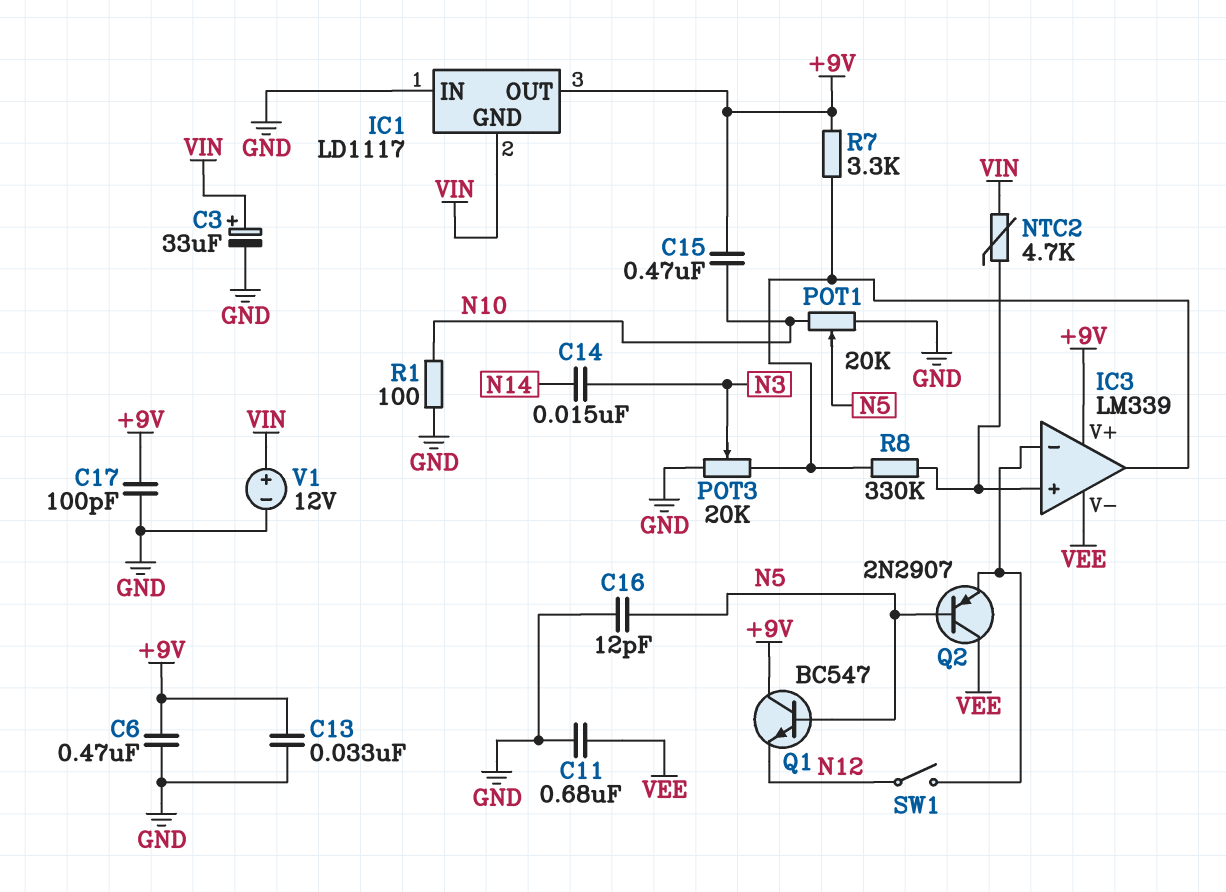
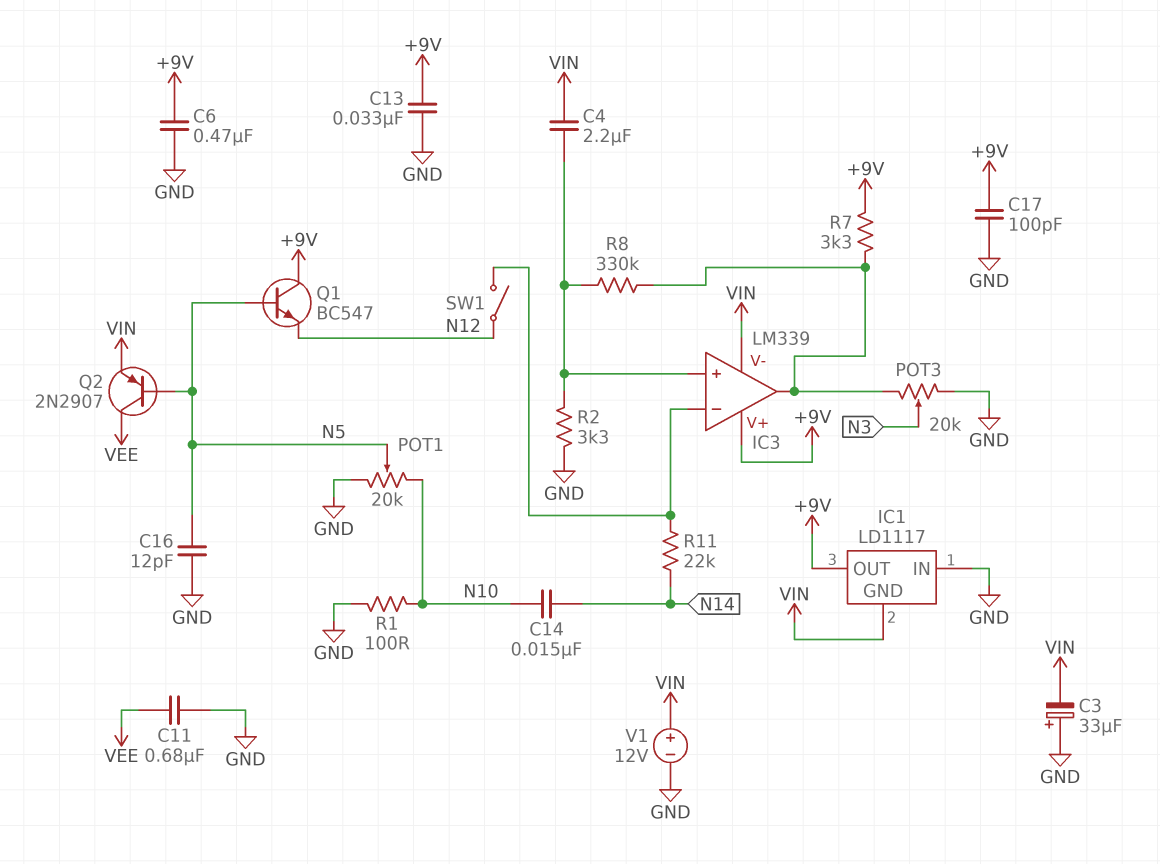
C3: 33uF (plus VIN, minus GND) -> 33uF (plus GND, minus VIN)
C4: none -> 2.2uF (IC3/in+, VIN)
C14: 15nF (N3, N14) -> 15nF (N10, N14)
C15: 470nF (+9V, N10) -> none
IC3 pin V-: VEE -> VIN
NTC2: 4.7k (IC3/in+, VIN) -> none
Q2: PNP 2N2907 (B N5, C VEE, E IC3/in-) -> PNP 2N2907 (B N5, C VEE, E VIN)
R2: none -> 3.3k (GND, IC3/in+)
R11: none -> 22k (IC3/in-, N14)

